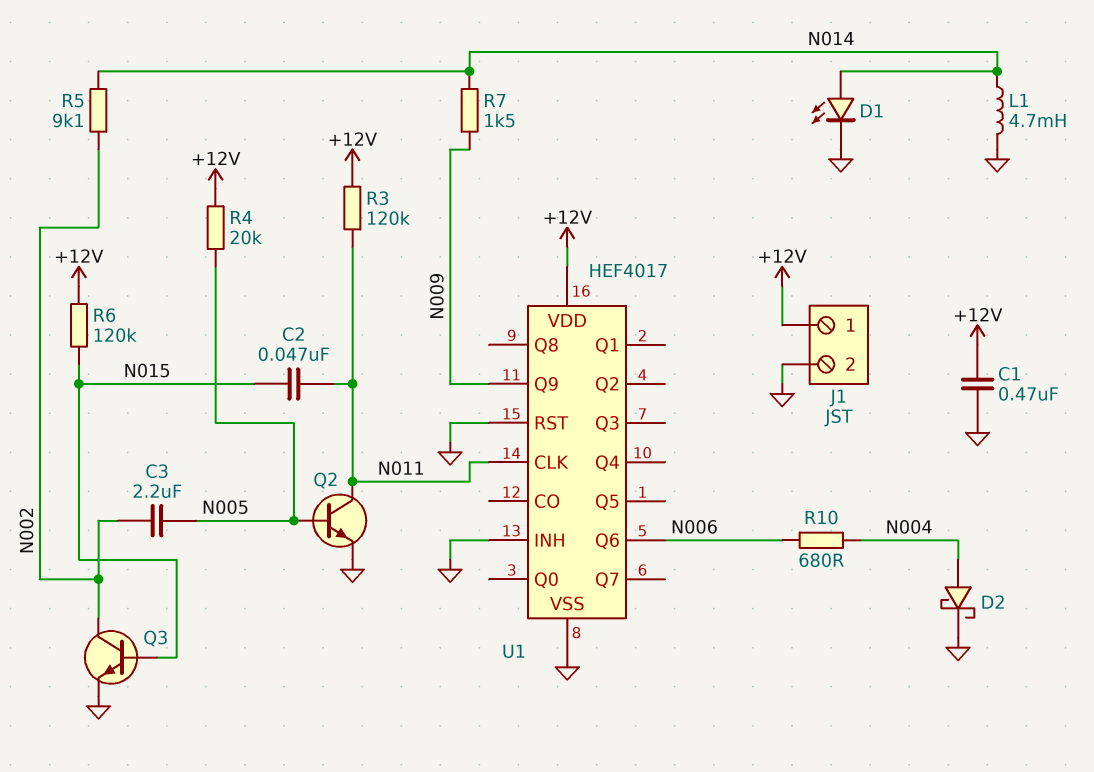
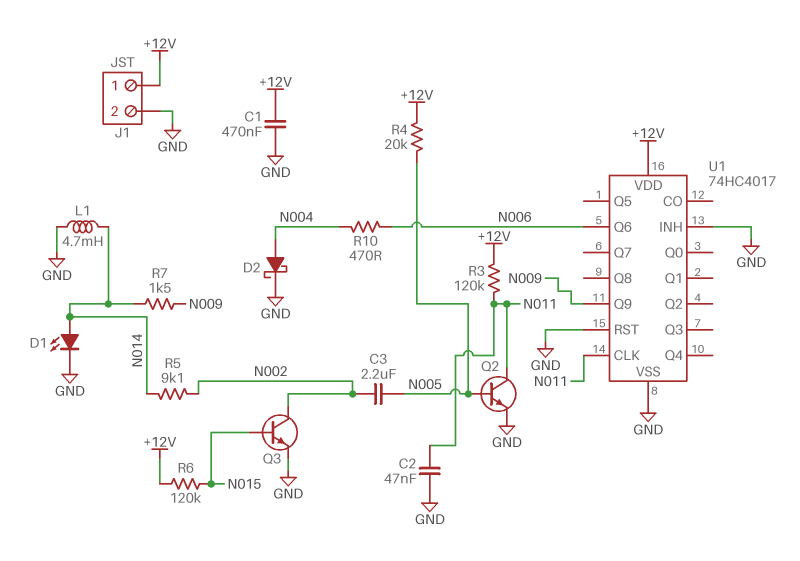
C2: 47nF (N011, N015) -> 47nF (GND, N011)
R10: 680 (N004, N006) -> 470 (N004, N006)
U1: HEF4017 -> 74HC4017

